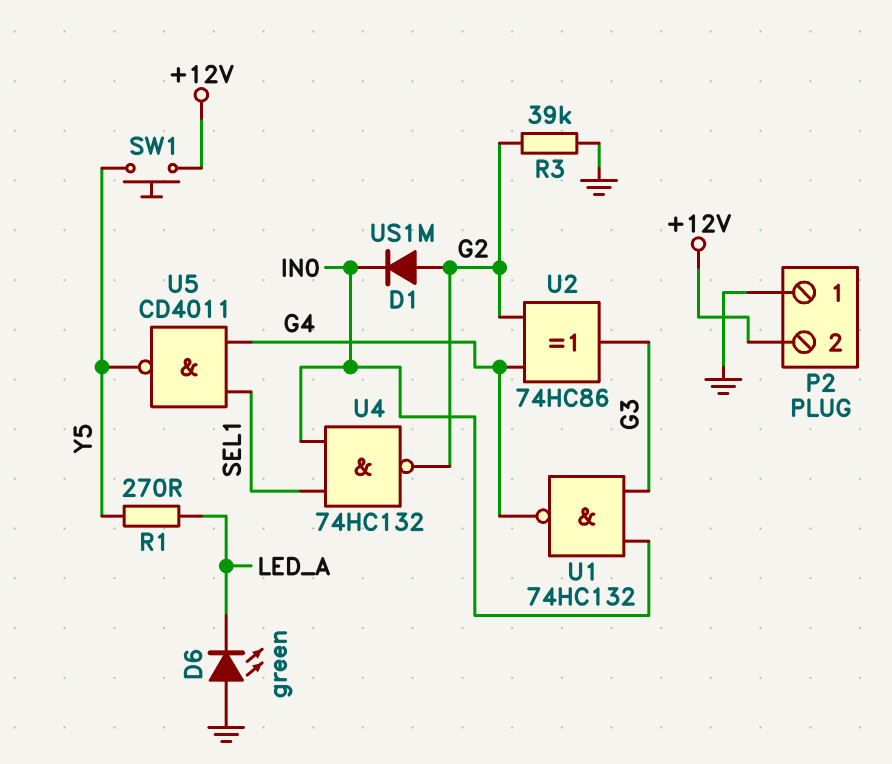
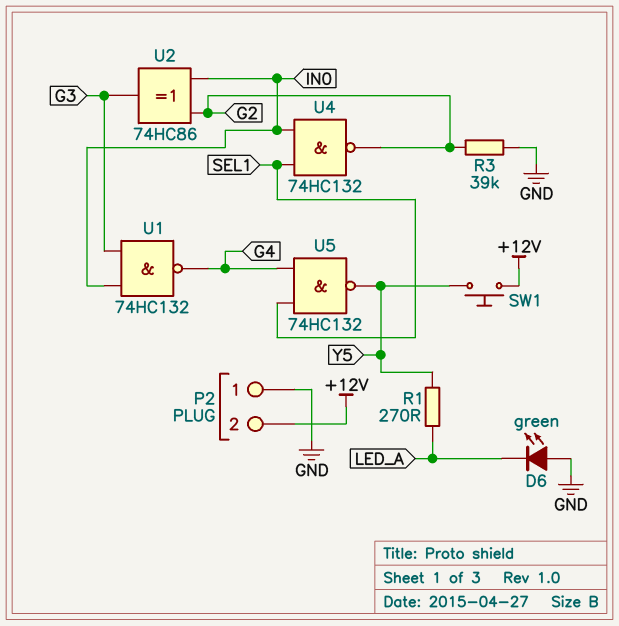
D1: diode US1M (A G2, K IN0) -> none
U2: XOR 74HC86 (in G2, in G4, out G3) -> XOR 74HC86 (in G2, in IN0, out G3)
U5: NAND CD4011 (in G4, in SEL1, out Y5) -> NAND 74HC132 (in G4, in SEL1, out Y5)

